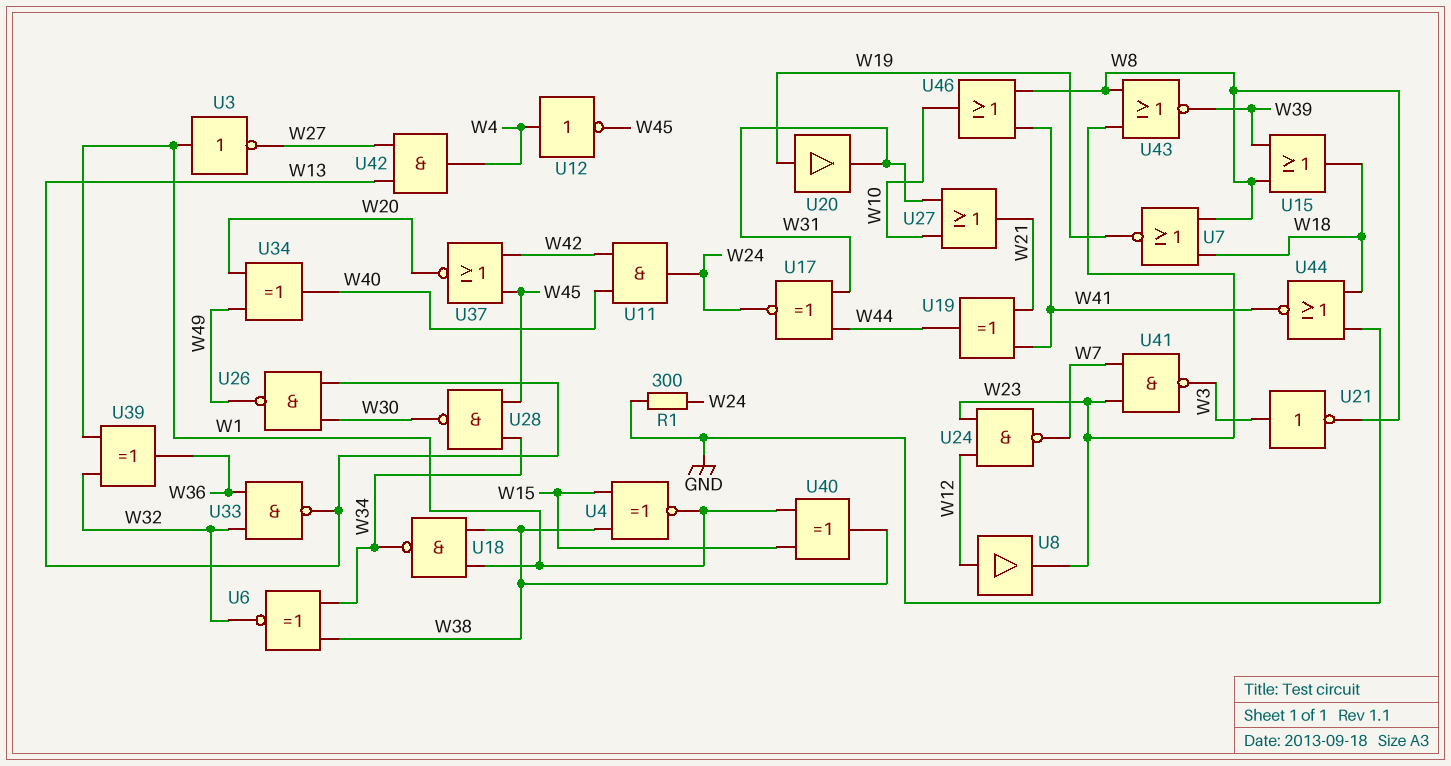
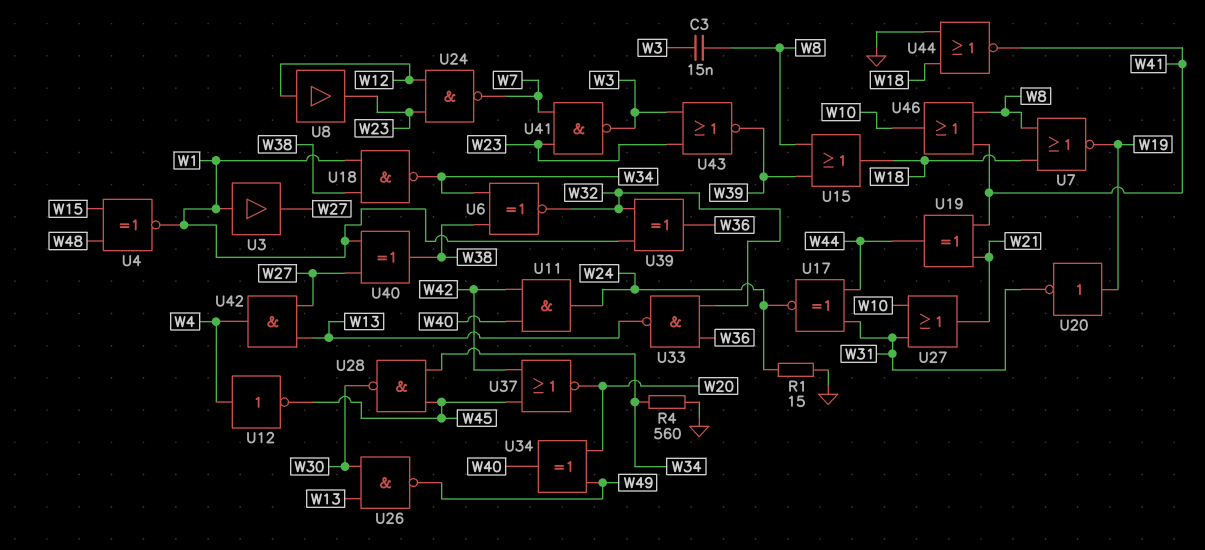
C3: none -> 15nF (W3, W8)
R1: 300 (GND, W24) -> 15 (GND, W24)
R4: none -> 560 (GND, W34)
U3: NOT (in W1, out W27) -> buffer (in W1, out W27)
U4: XNOR (in W15, in W38, out W1) -> XNOR (in W15, in W48, out W1)
U20: buffer (in W19, out W31) -> NOT (in W19, out W31)
U21: NOT (in W3, out W8) -> none
U40: XOR (in W1, in W15, out W38) -> XOR (in W1, in W27, out W38)
U43: NOR (in W8, in W23, out W39) -> NOR (in W3, in W23, out W39)

